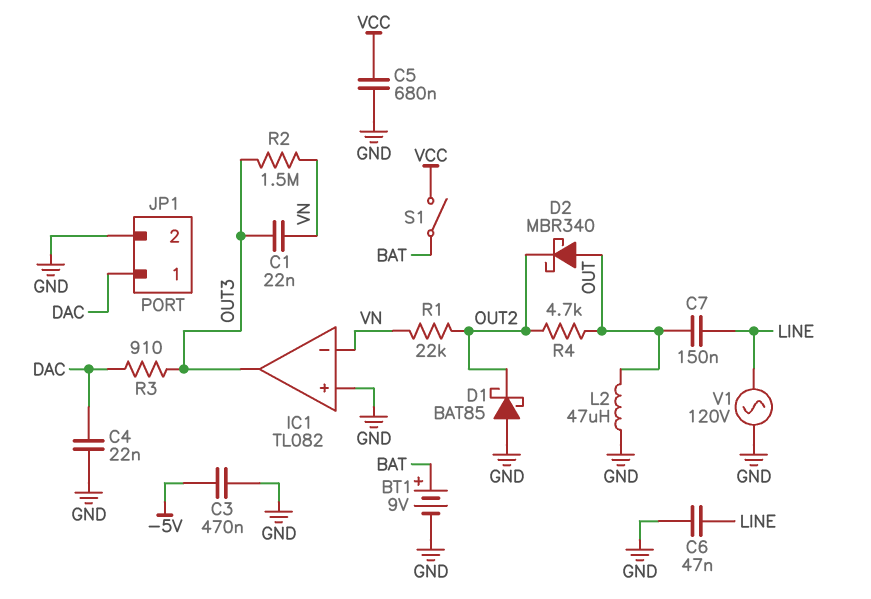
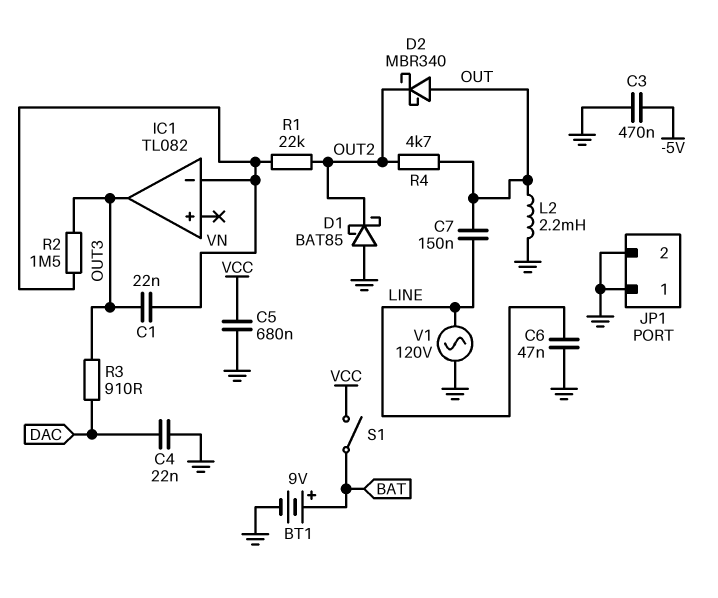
IC1 pin in+: GND -> none
JP1 pin 1: DAC -> GND
L2: 47uH (GND, OUT) -> 2.2mH (GND, OUT)

